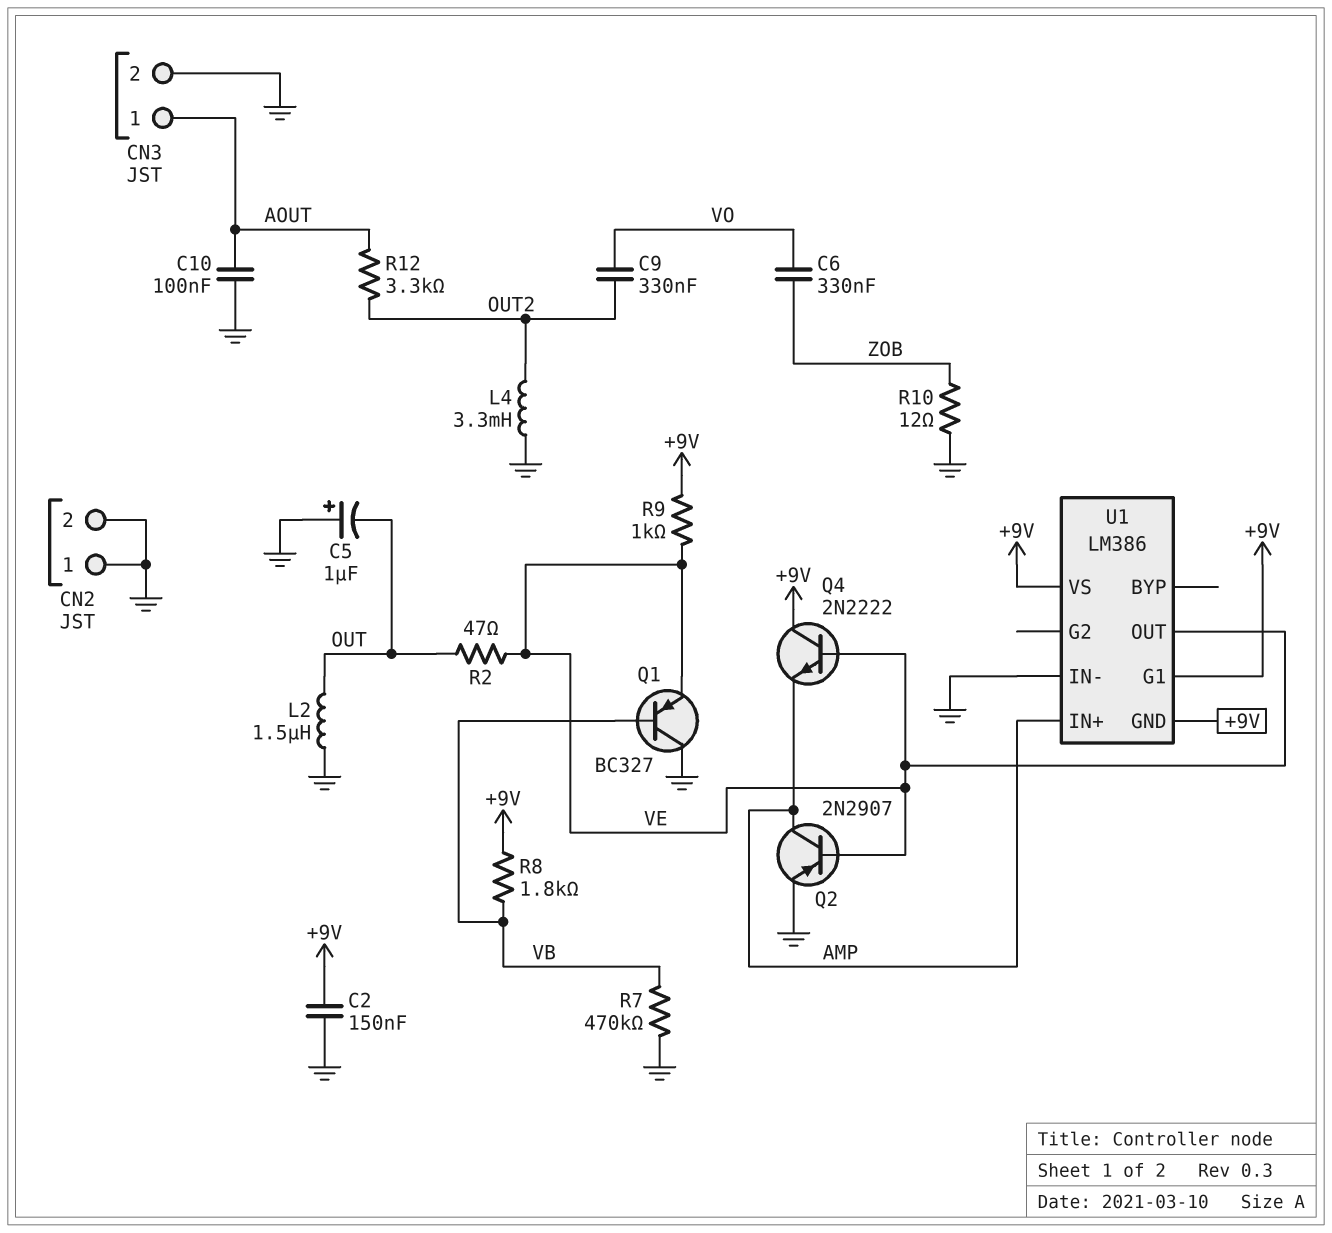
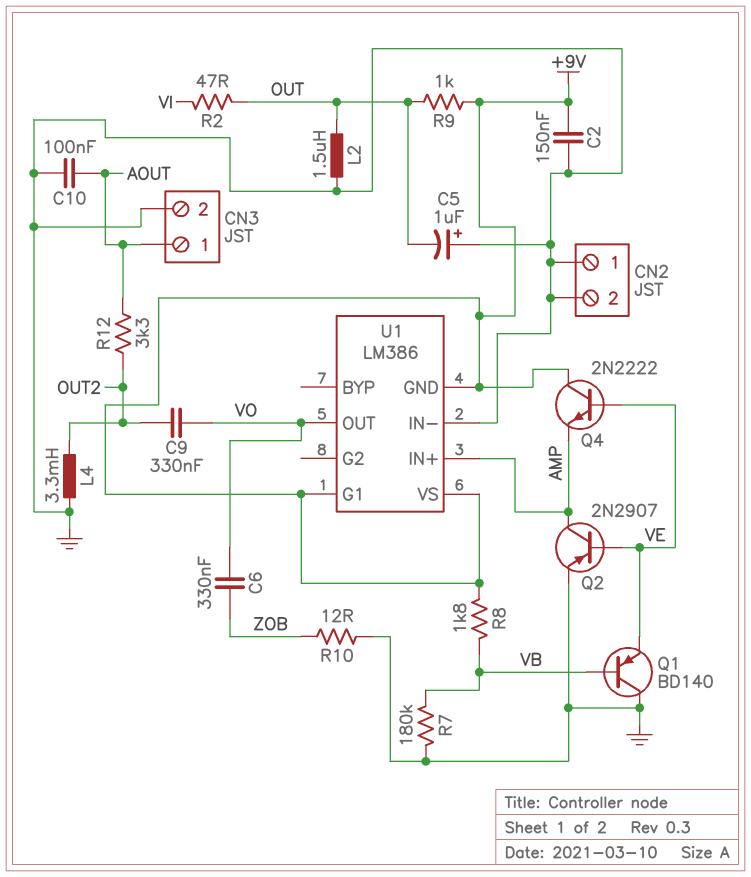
Q1: PNP BC327 (B VB, C GND, E VE) -> PNP BD140 (B VB, C GND, E VE)
R2: 47 (OUT, VE) -> 47 (OUT, VI)
R7: 470k (GND, VB) -> 180k (GND, VB)
R9: 1k (+9V, VE) -> 1k (+9V, OUT)
U1 pin OUT: VE -> VO

